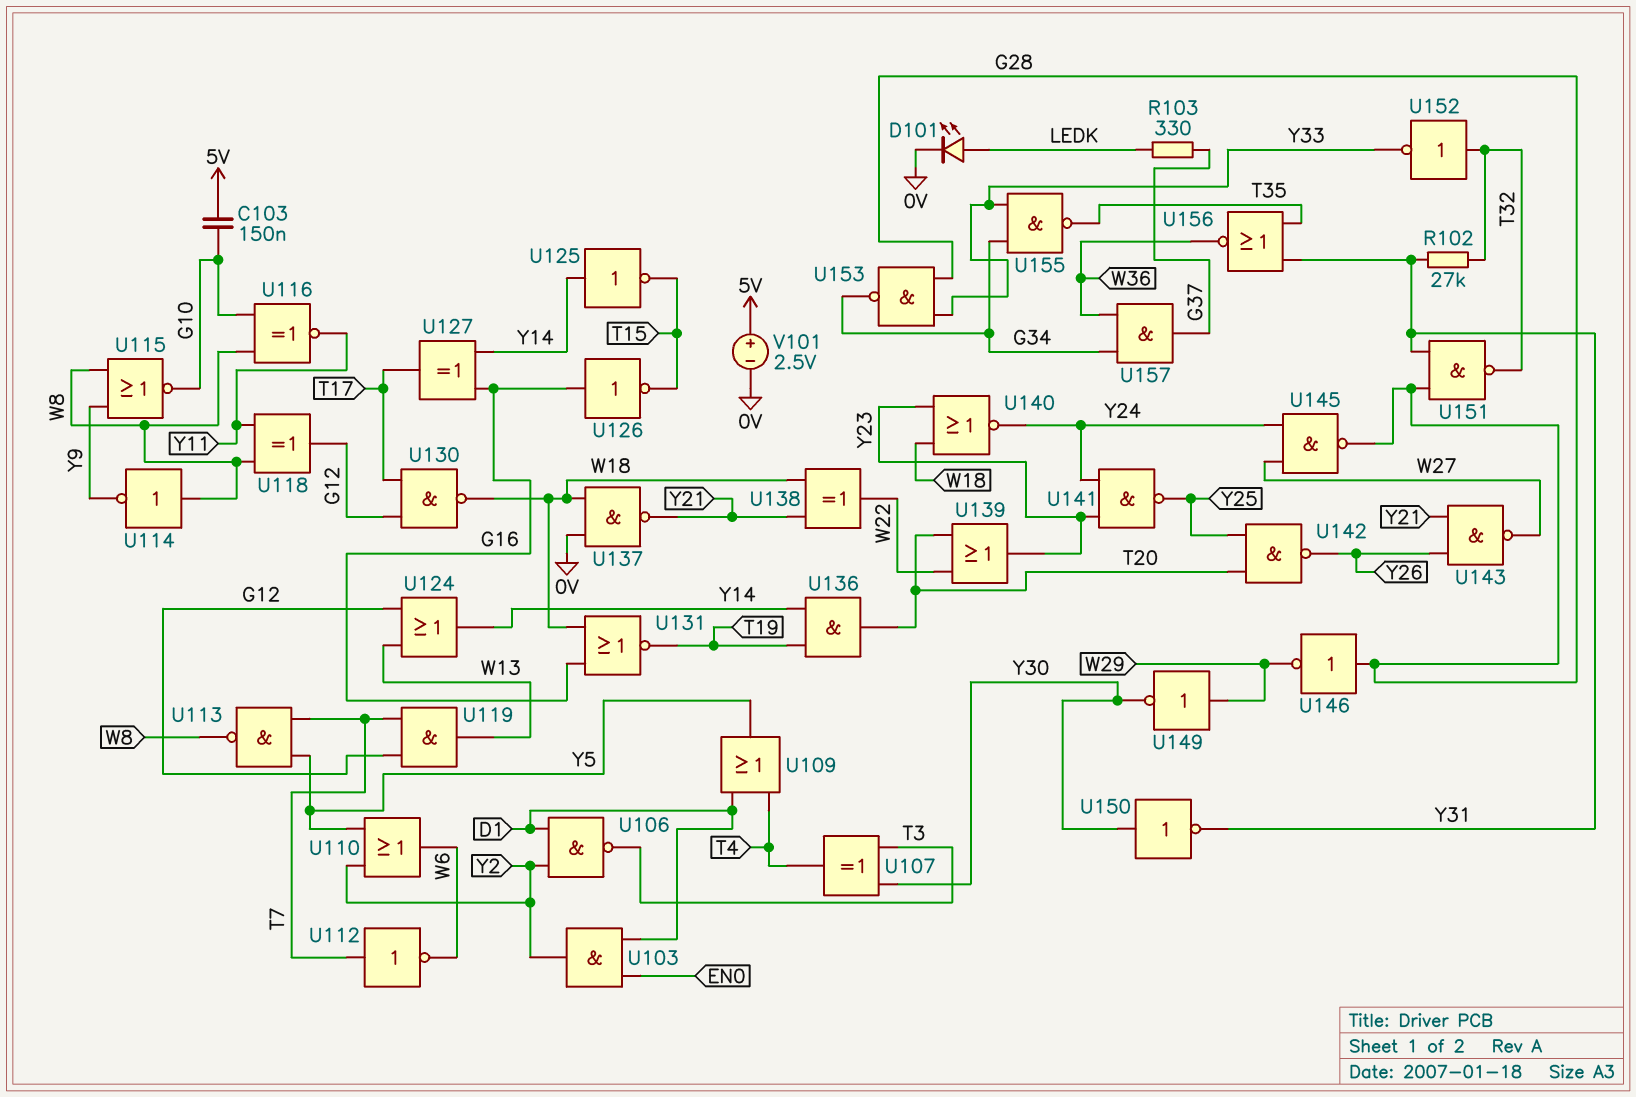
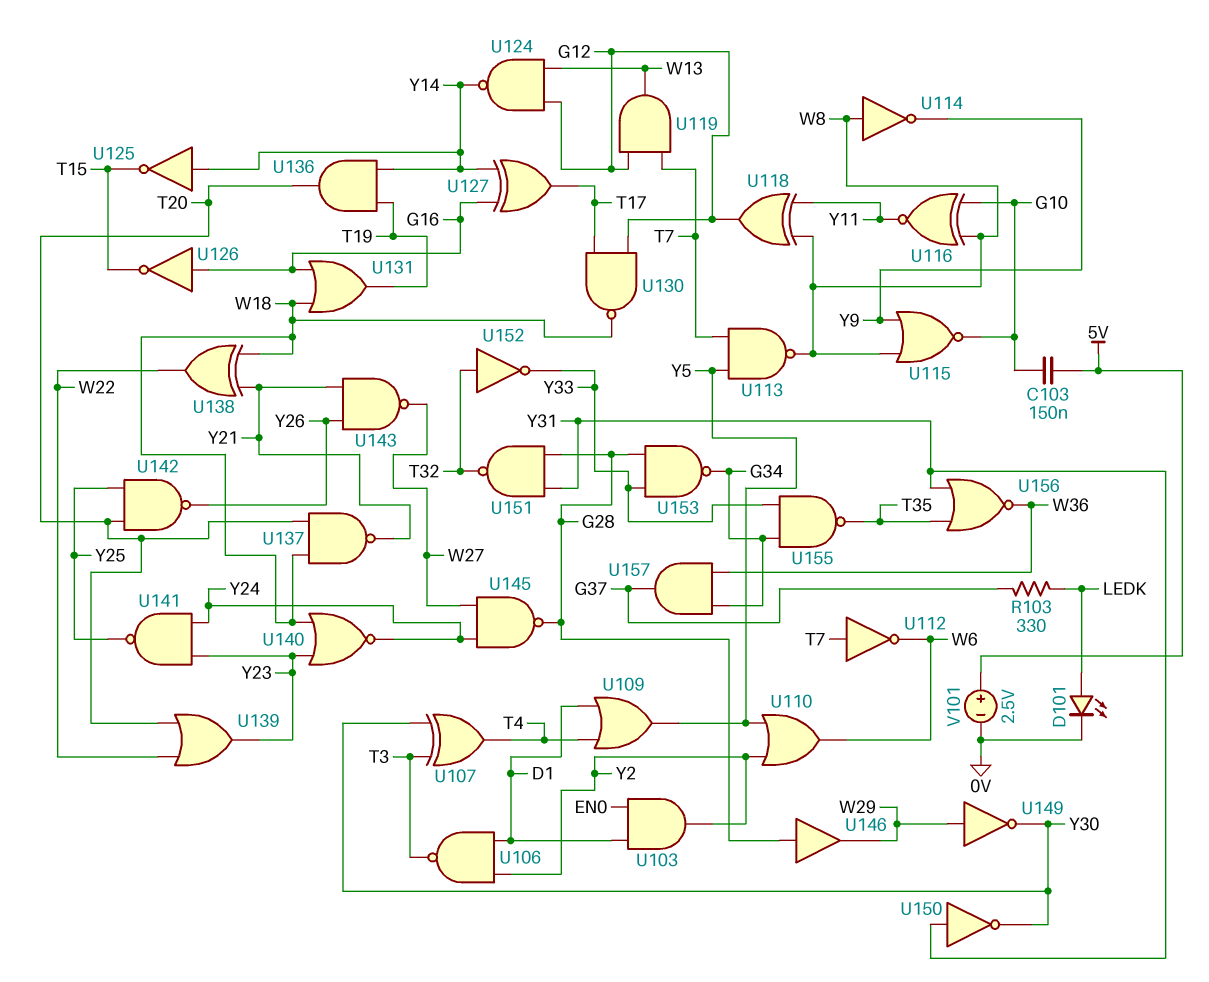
R102: 27k (T32, Y31) -> none
U124: OR (in G12, in W13, out Y14) -> NAND (in G12, in W13, out Y14)
U131: NOR (in G16, in W18, out T19) -> OR (in G16, in W18, out T19)
U137: NAND (in 0V, in W18, out Y21) -> NAND (in T20, in W18, out Y21)
U146: NOT (in G28, out W29) -> buffer (in G28, out W29)
U150: NOT (in Y30, out Y31) -> NOT (in Y31, out Y30)

